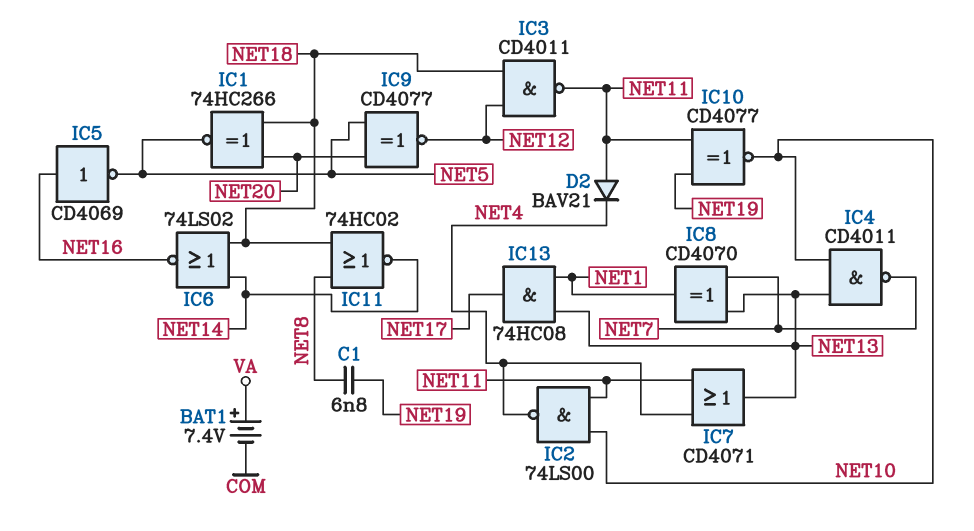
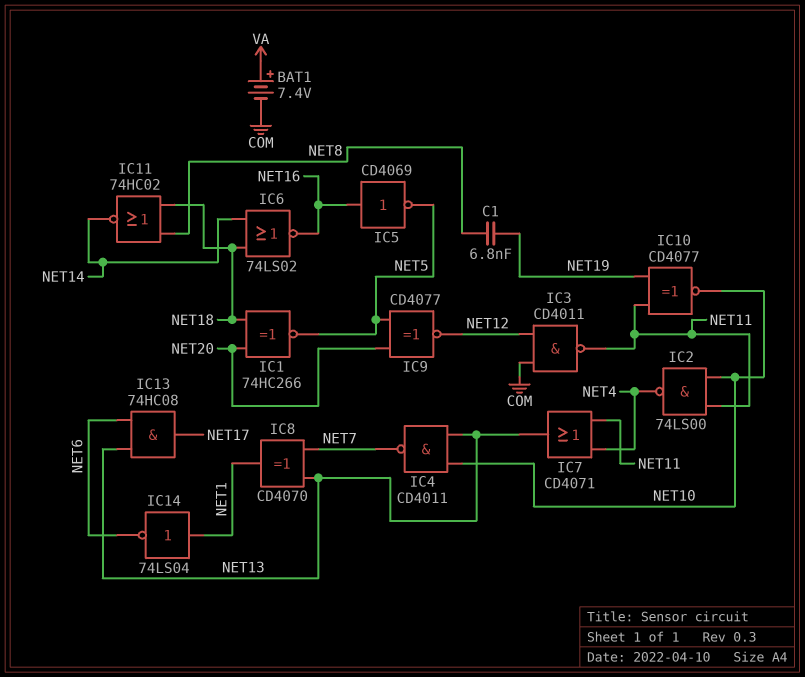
D2: diode BAV21 (A NET11, K NET4) -> none
IC3: NAND CD4011 (in NET12, in NET18, out NET11) -> NAND CD4011 (in COM, in NET12, out NET11)
IC13: AND 74HC08 (in NET1, in NET13, out NET17) -> AND 74HC08 (in NET6, in NET13, out NET17)
IC14: none -> NOT 74LS04 (in NET1, out NET6)

